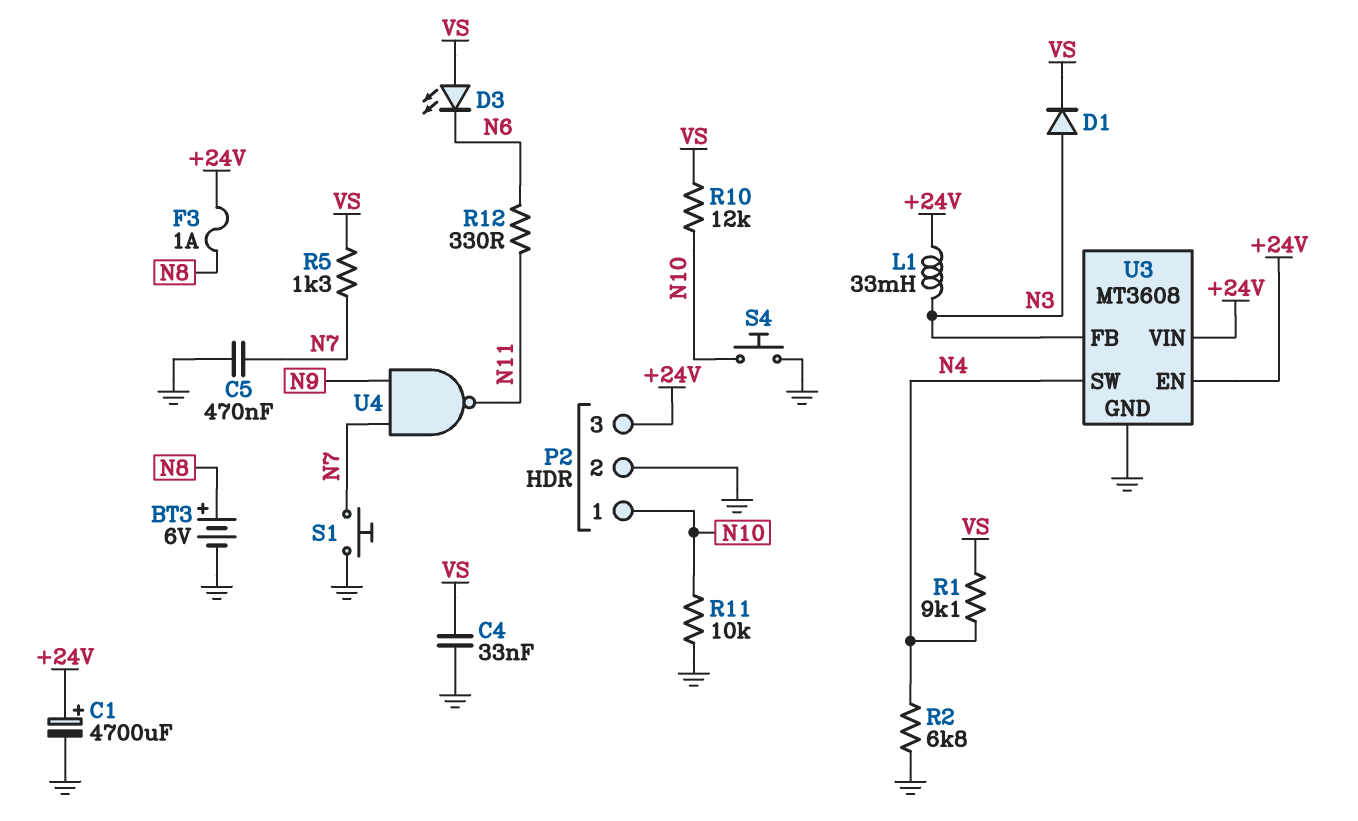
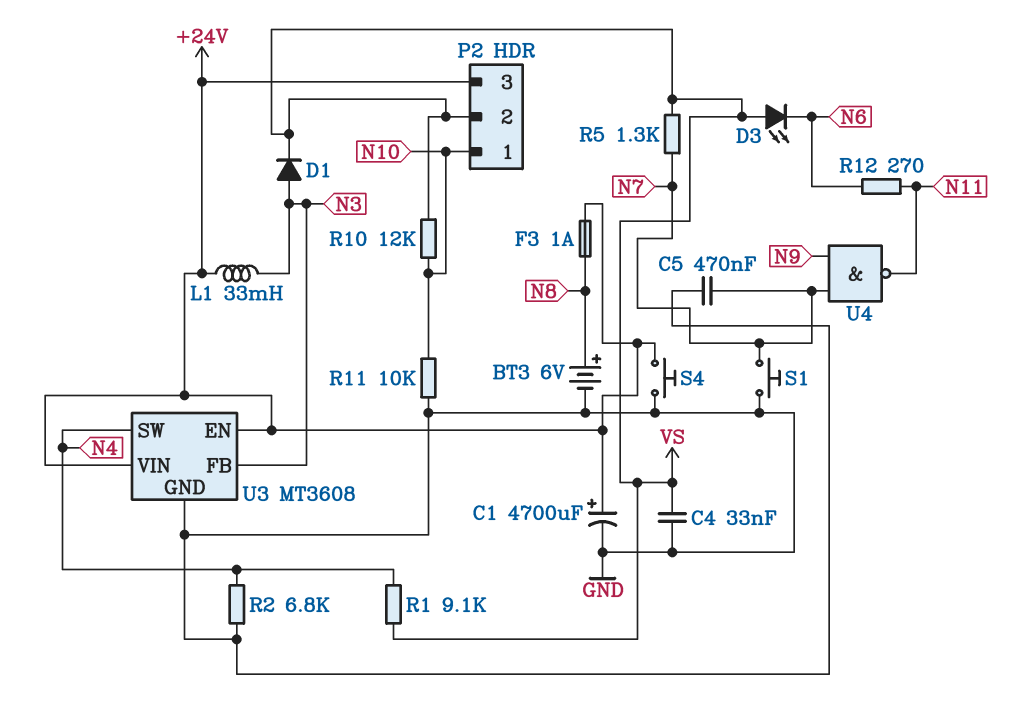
P2 pin 2: GND -> VS
R12: 330 (N6, N11) -> 270 (N6, N11)
S4: button (GND, N10) -> button (+24V, GND)

